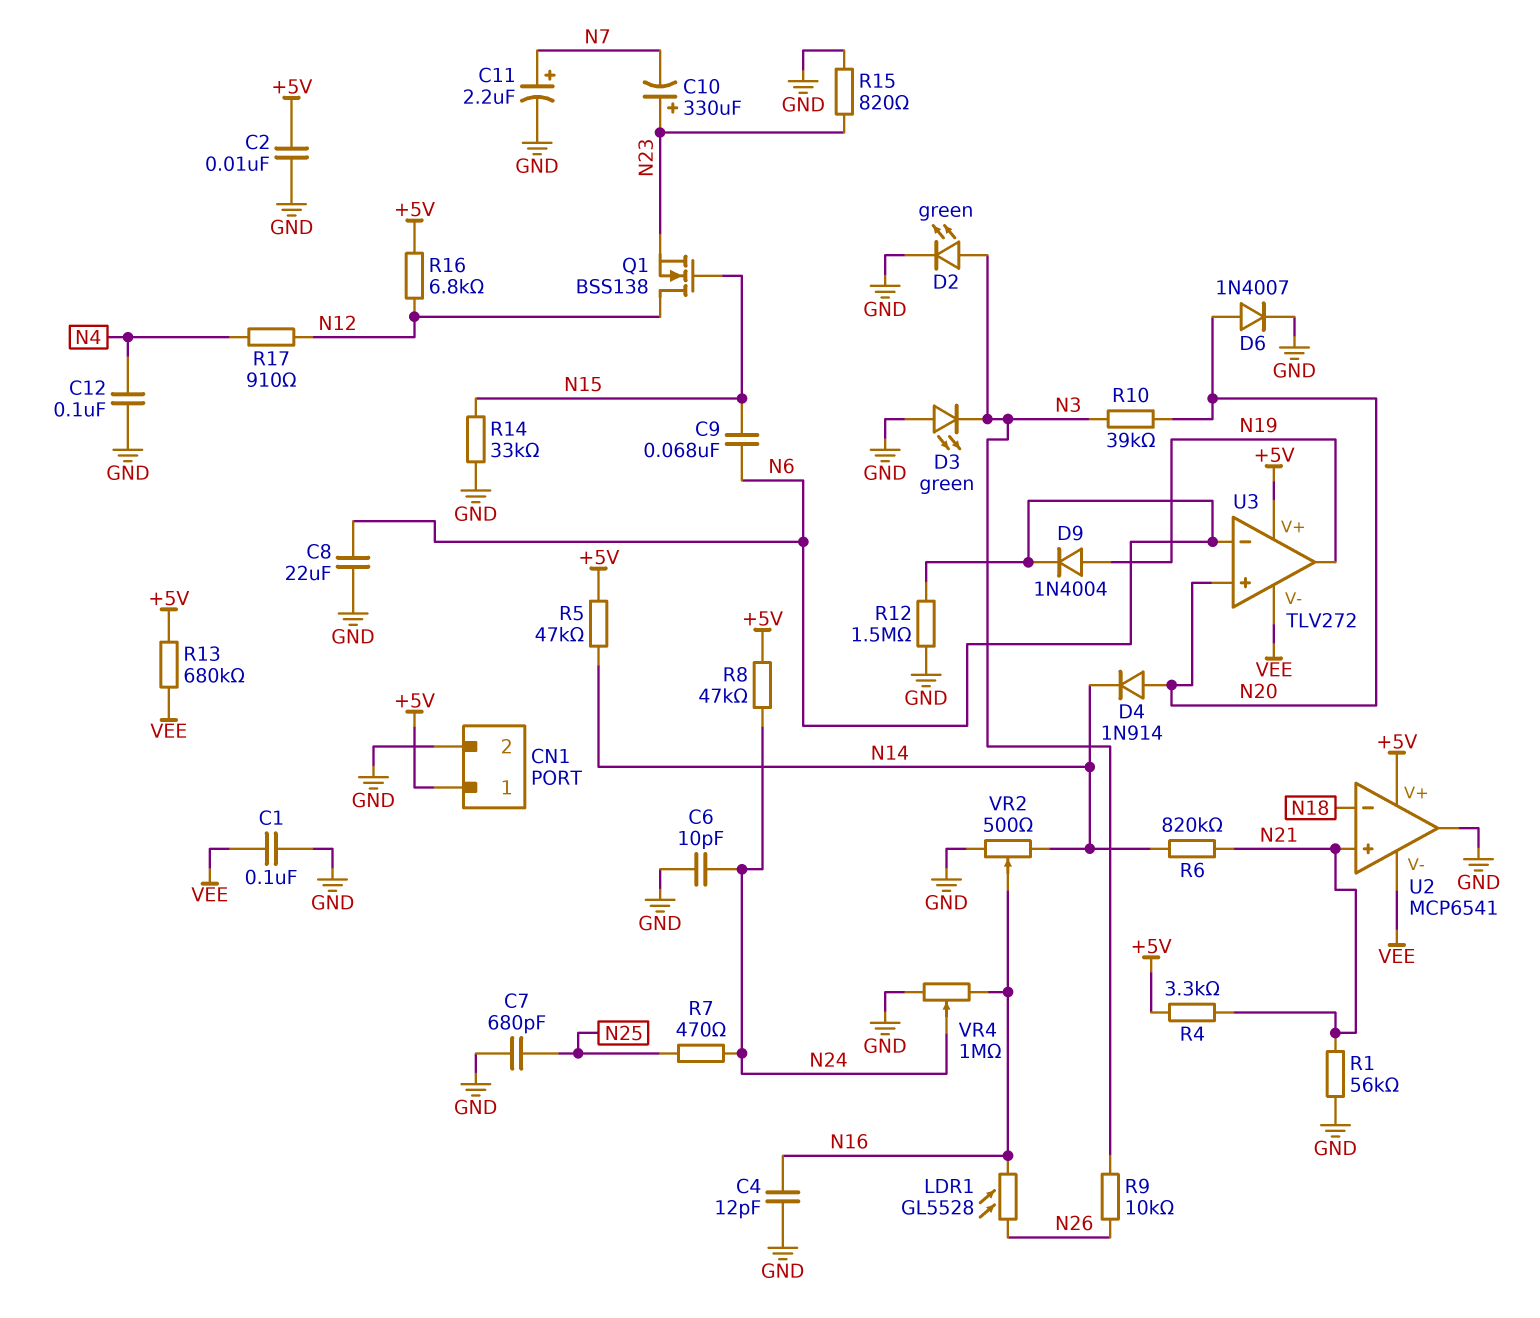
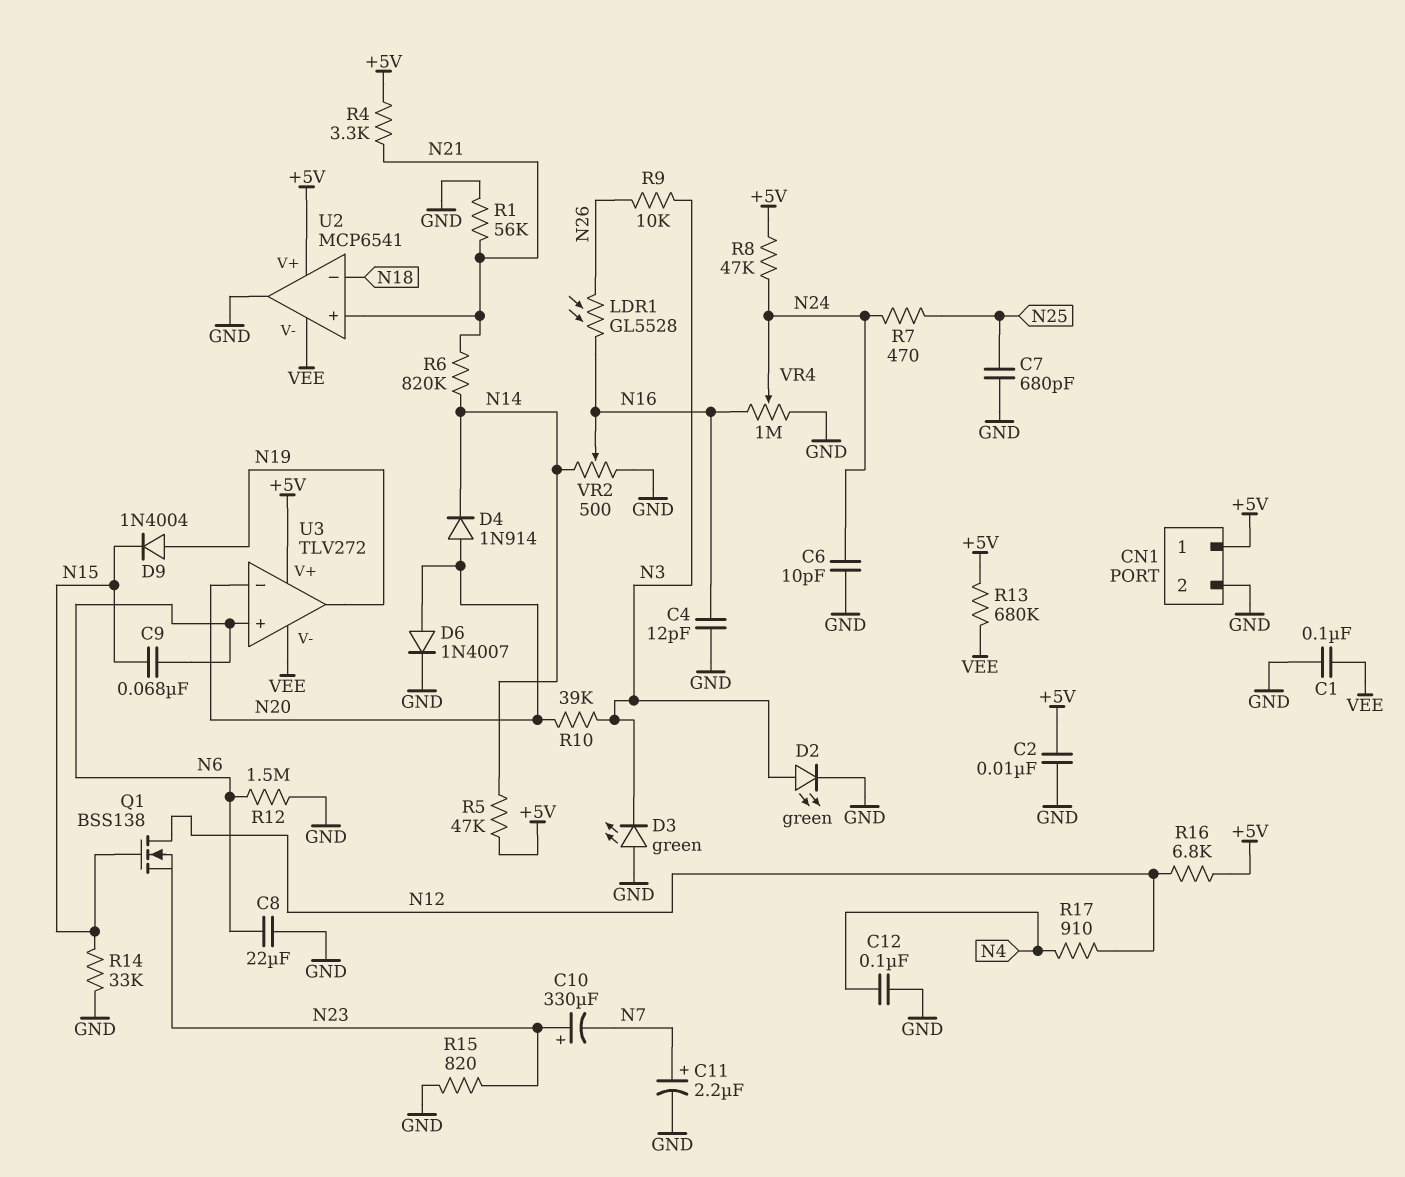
D9: diode 1N4004 (A N19, K N6) -> diode 1N4004 (A N19, K N15)
U3 pin in+: N20 -> N6
U3 pin in-: N6 -> N20

